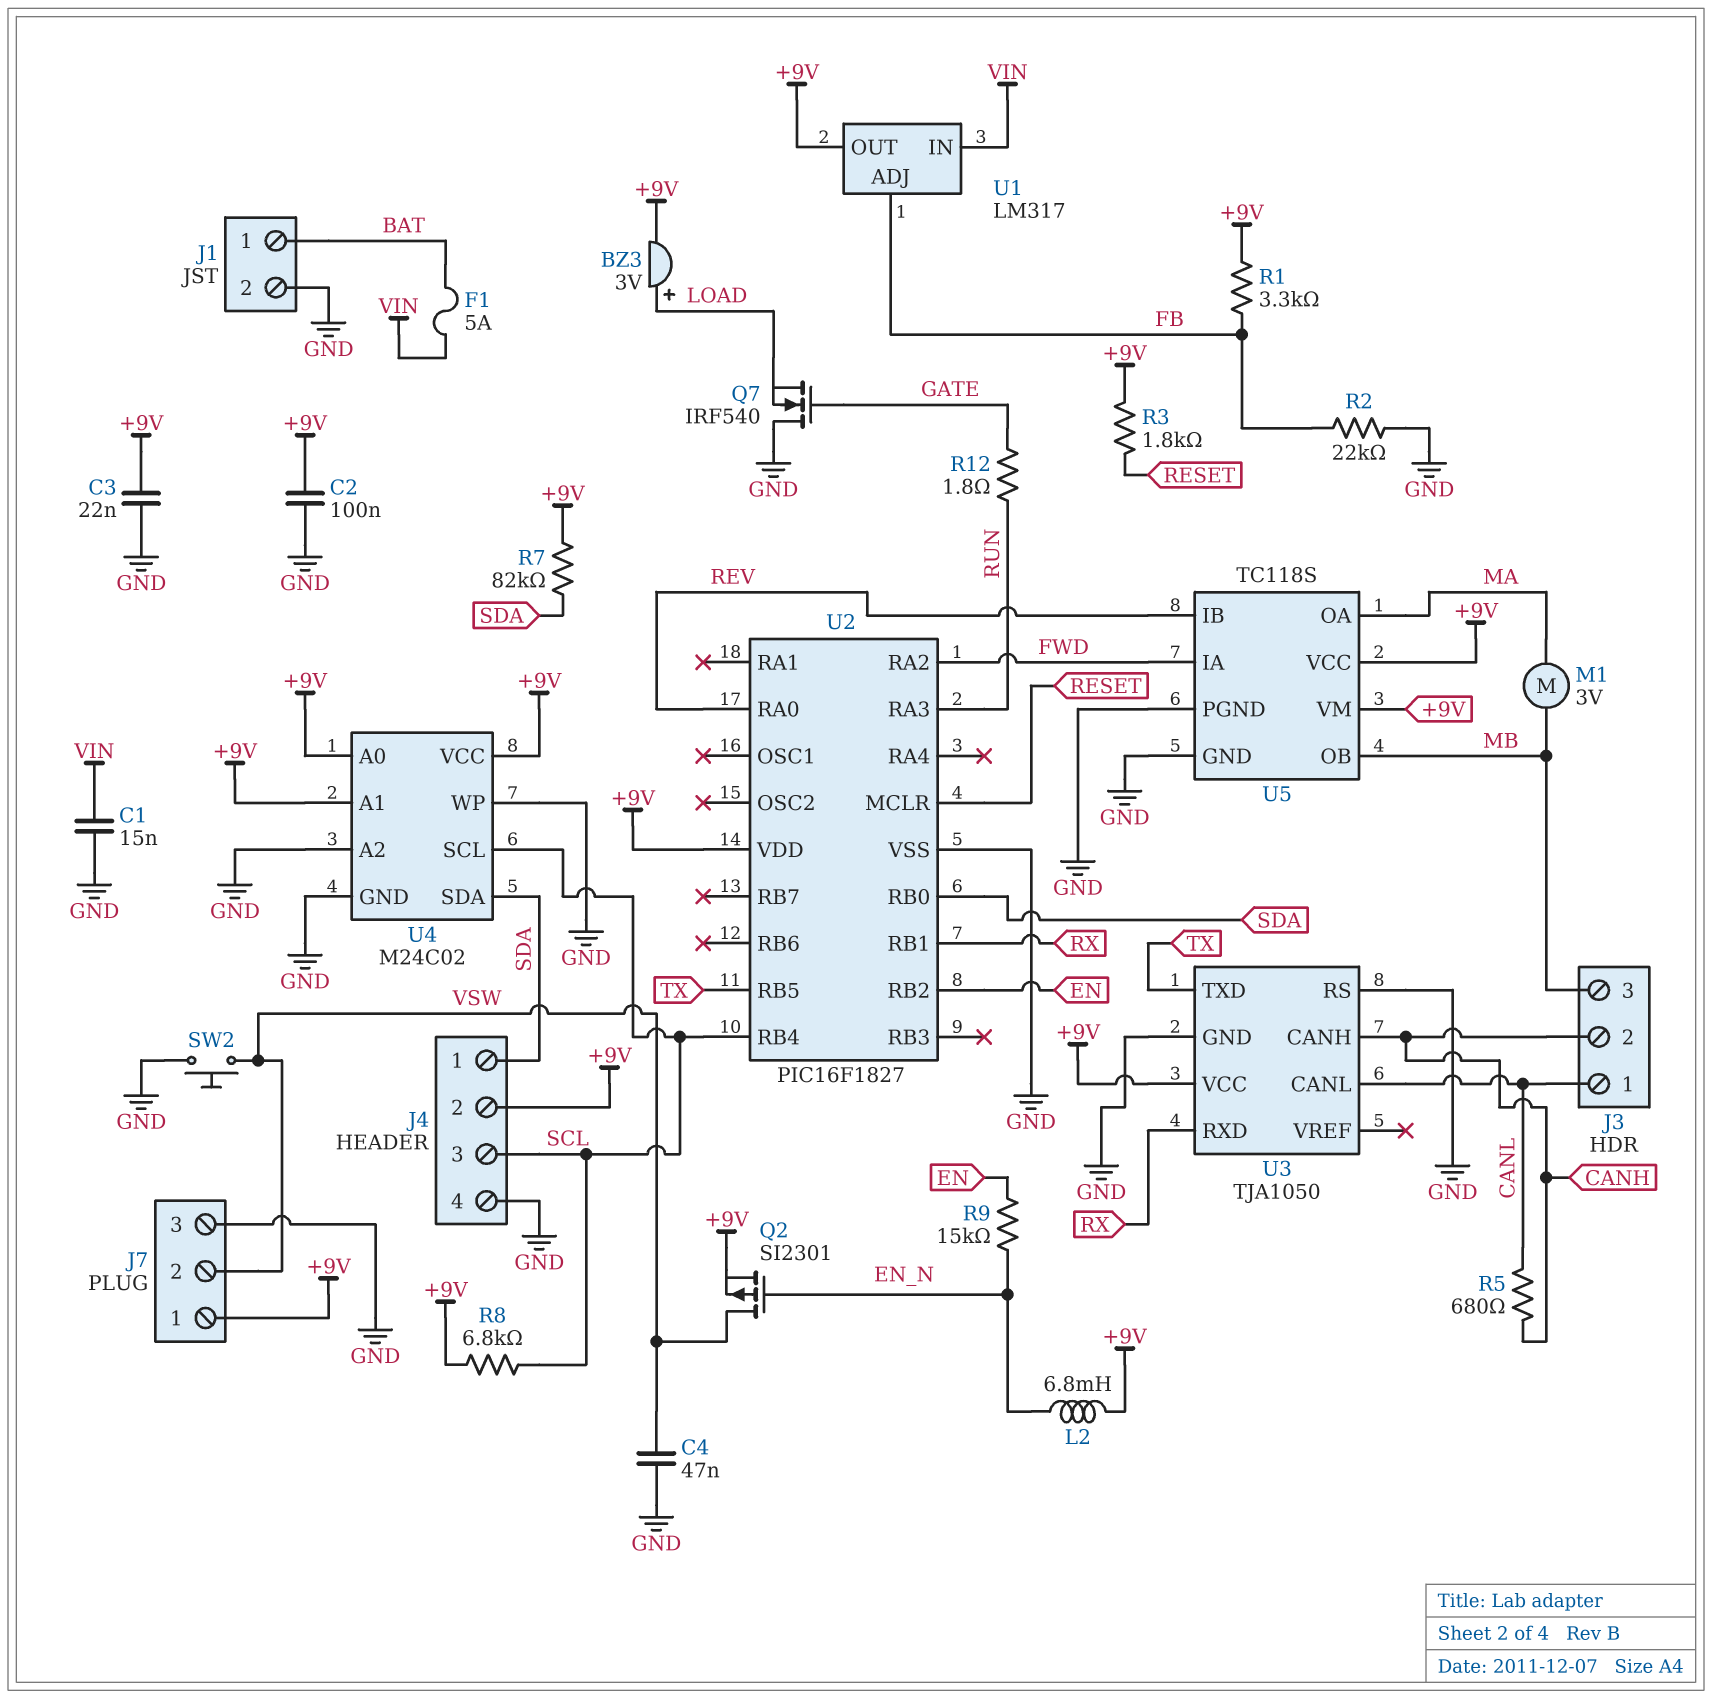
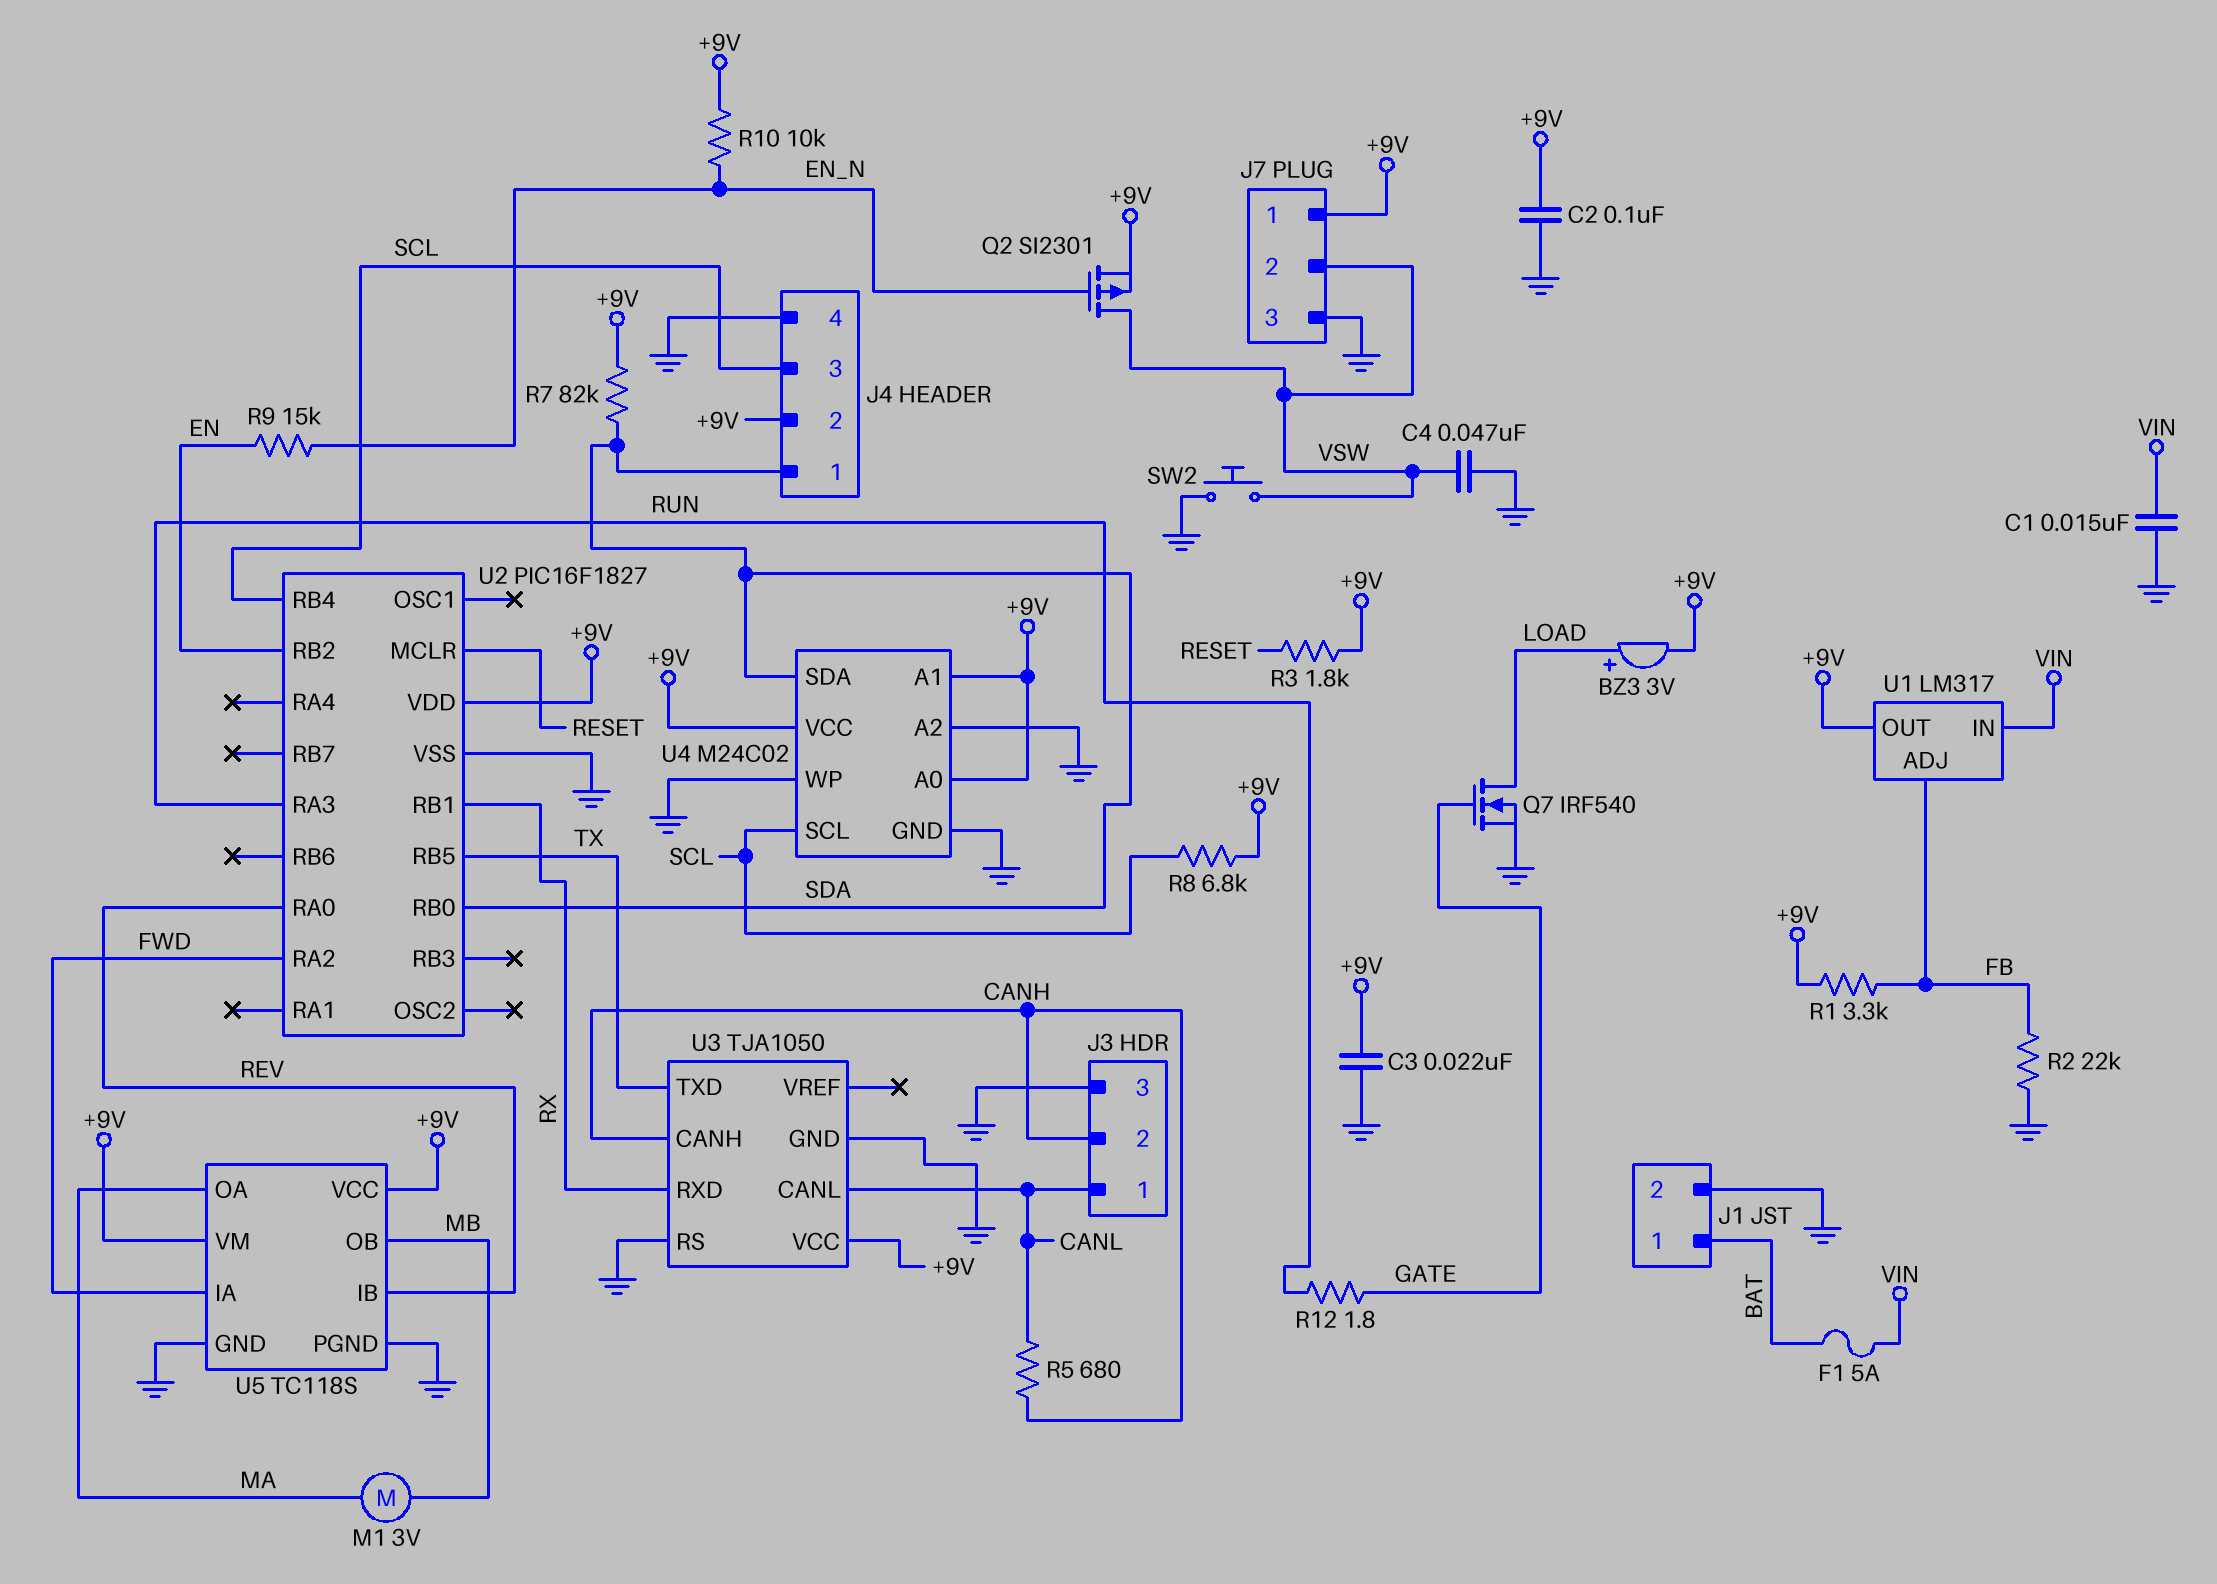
J3 pin 3: MB -> GND
L2: 6.8mH (+9V, EN_N) -> none
Q7: NMOS IRF540 (G GATE, D GND, S LOAD) -> NMOS IRF540 (G GATE, D LOAD, S GND)
R10: none -> 10k (+9V, EN_N)

